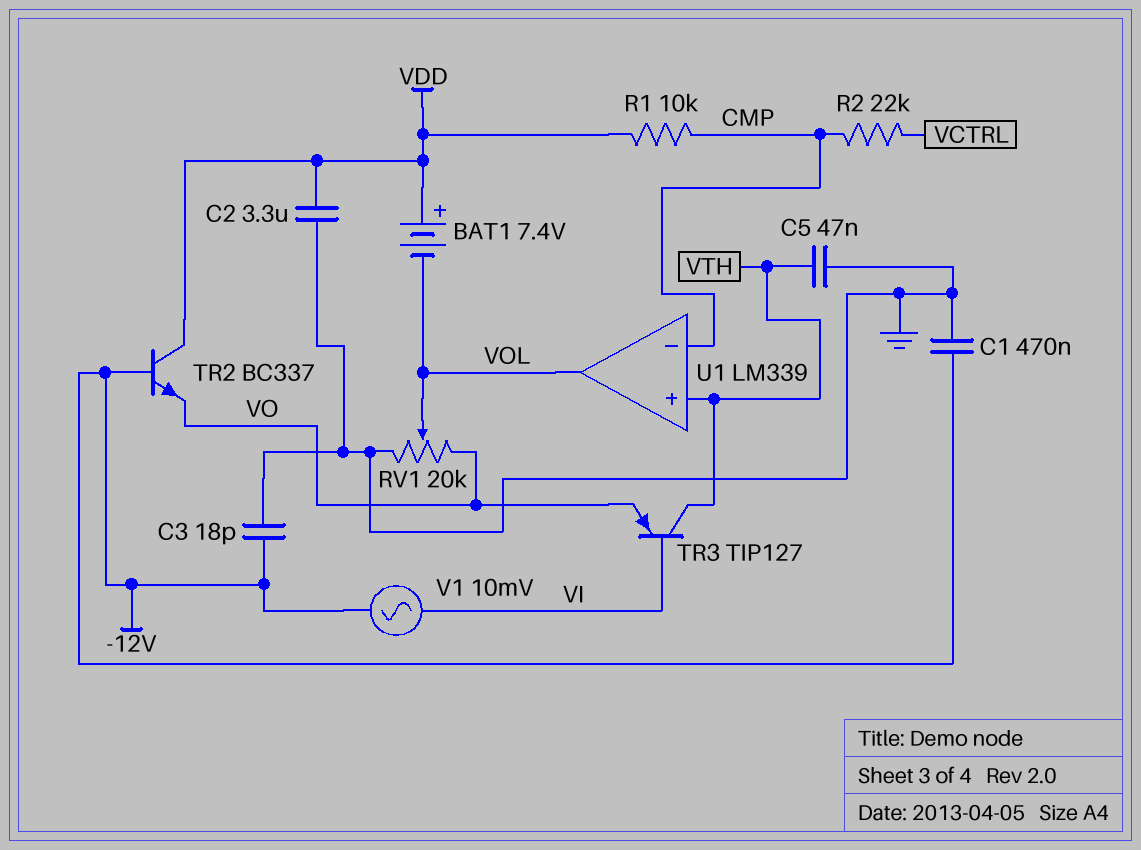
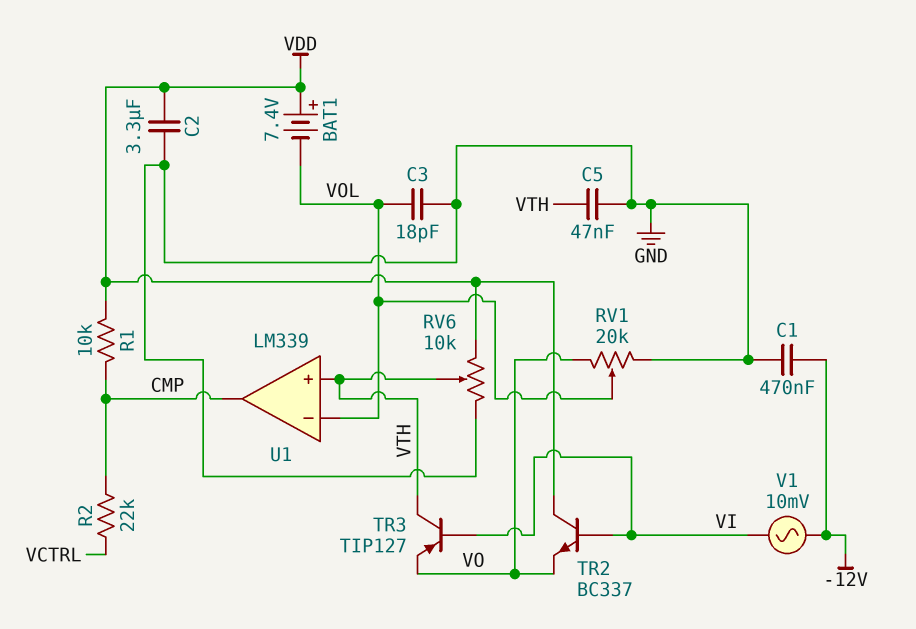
C3: 18pF (-12V, GND) -> 18pF (GND, VOL)
RV6: none -> 10k (GND, VDD, wiper VTH)
TR2: NPN BC337 (B -12V, C VDD, E VO) -> NPN BC337 (B VI, C VDD, E VO)
U1 pin in-: CMP -> VOL
U1 pin out: VOL -> CMP

